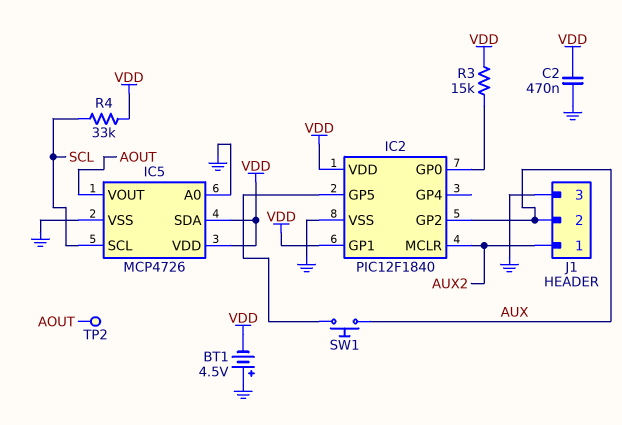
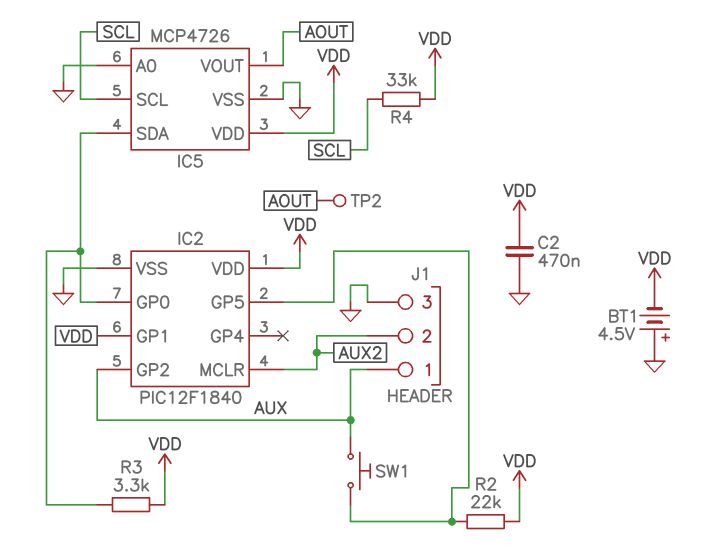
IC5 pin SDA: VDD -> IC2/GP0
J1 pin 1: AUX2 -> AUX
J1 pin 2: AUX -> AUX2
R2: none -> 22k (IC2/GP5, VDD)
R3: 15k (IC2/GP0, VDD) -> 3.3k (IC2/GP0, VDD)

